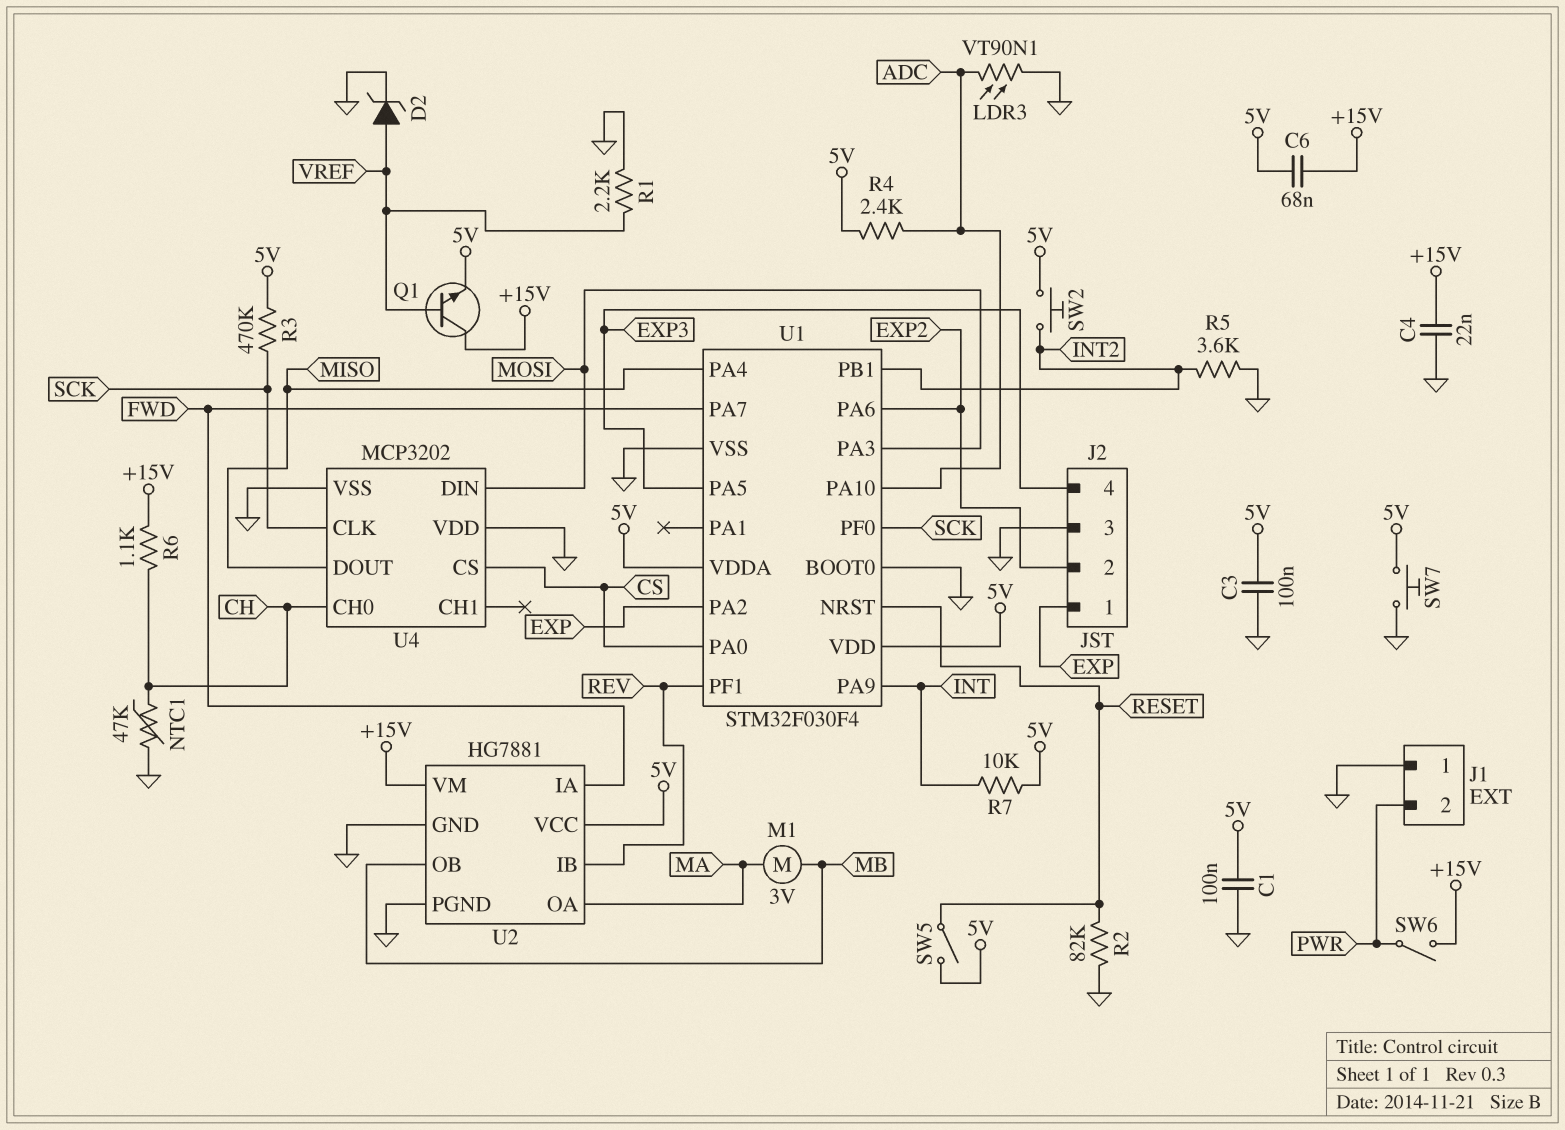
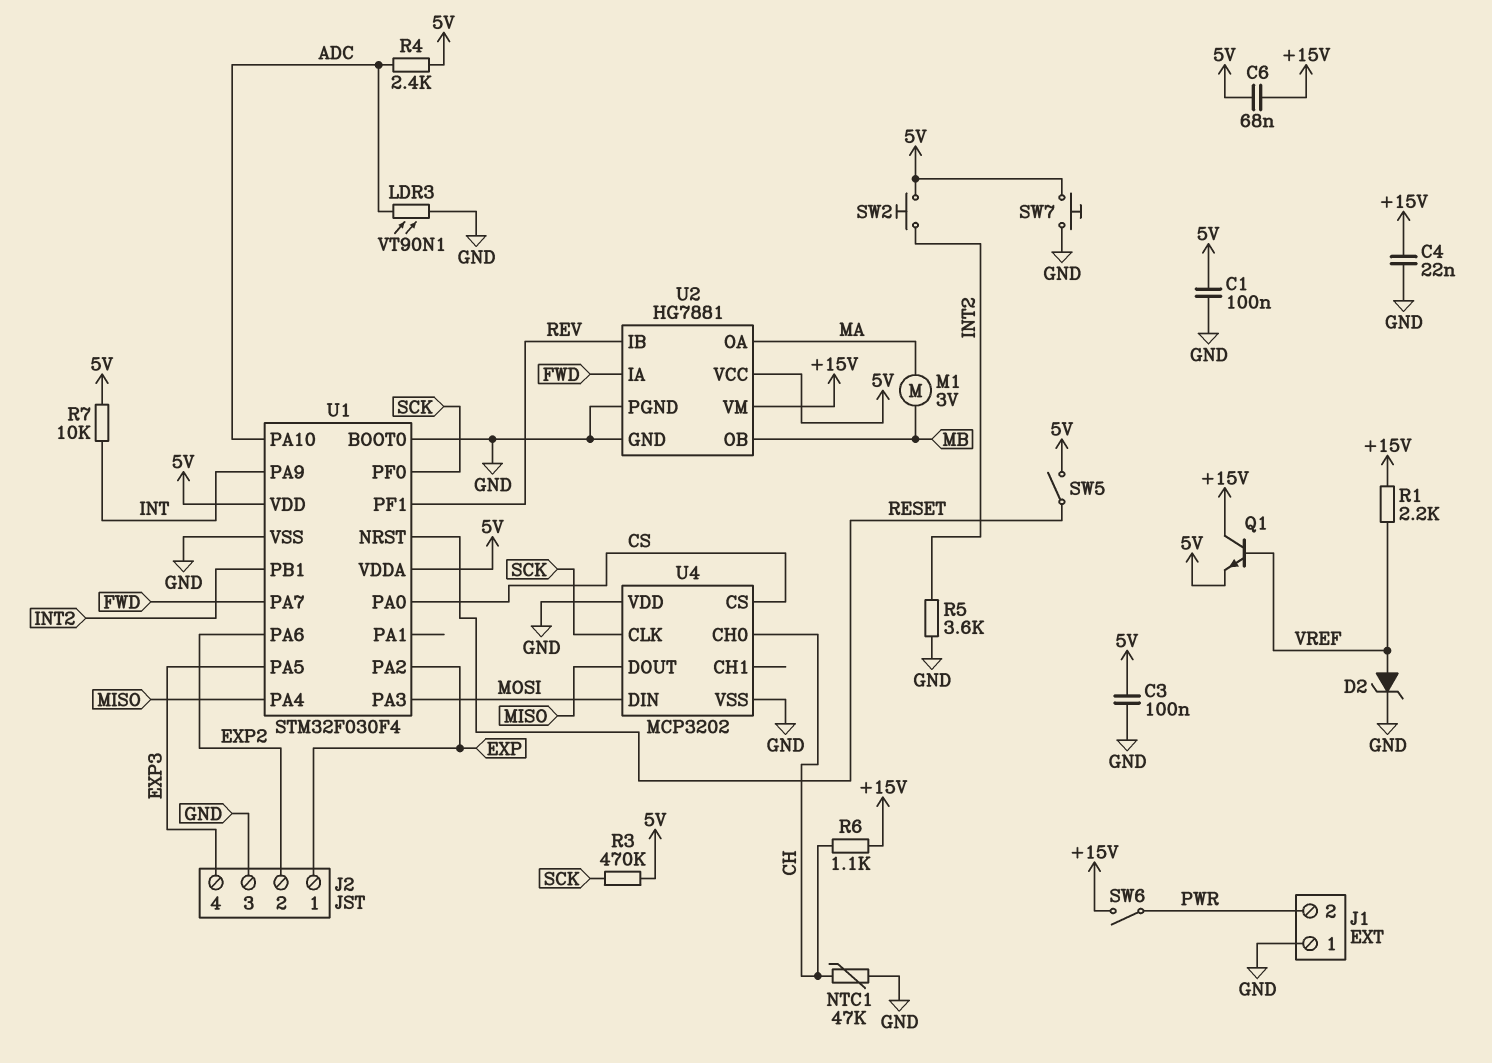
R1: 2.2k (GND, VREF) -> 2.2k (+15V, VREF)
R2: 82k (GND, RESET) -> none

